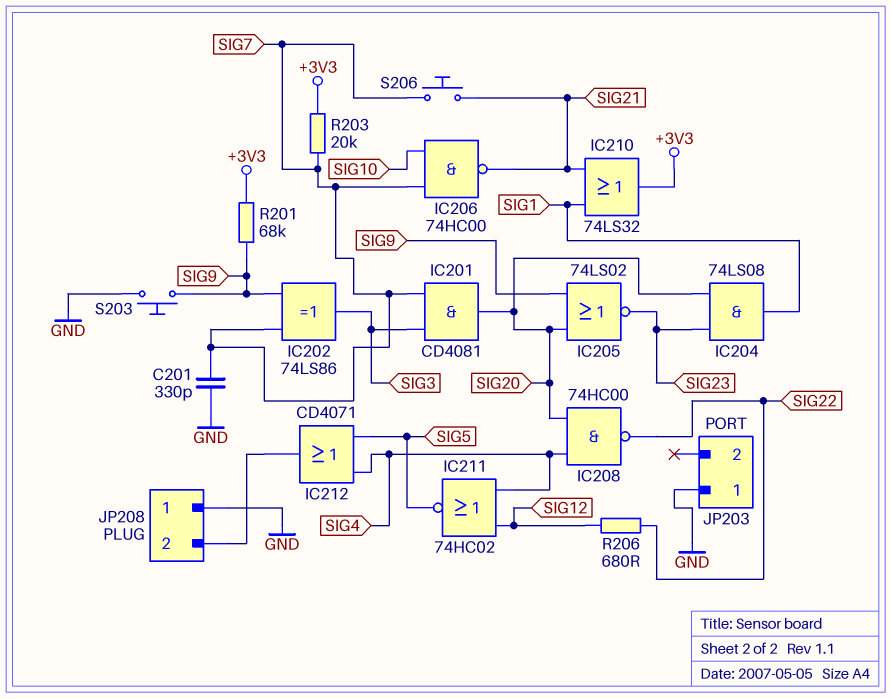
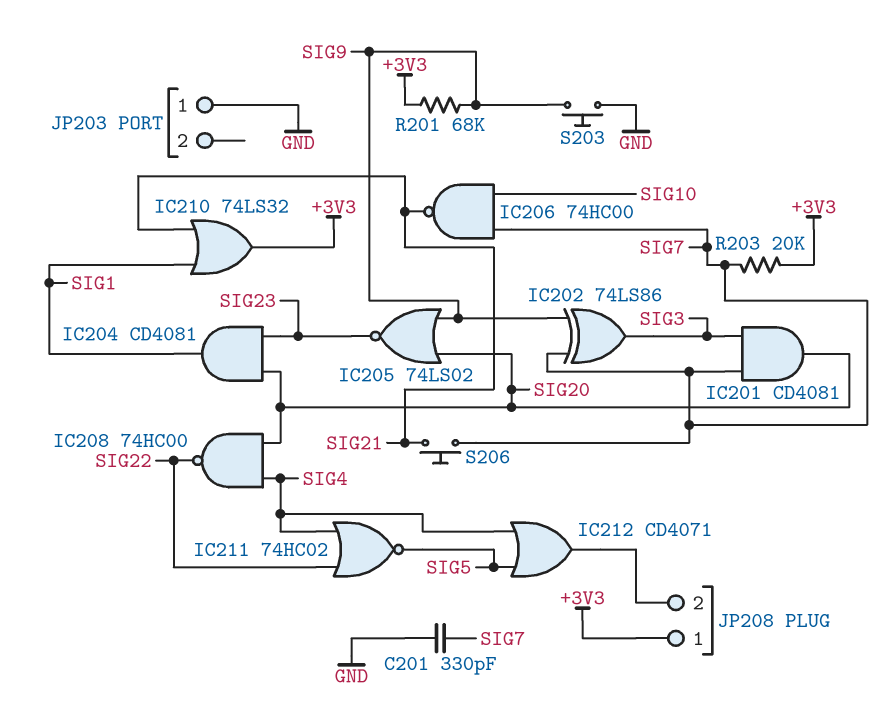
IC204: AND 74LS08 (in SIG20, in SIG23, out SIG1) -> AND CD4081 (in SIG20, in SIG23, out SIG1)
IC211: NOR 74HC02 (in SIG4, in SIG12, out SIG5) -> NOR 74HC02 (in SIG4, in SIG22, out SIG5)
JP208 pin 1: GND -> +3V3
R206: 680 (SIG12, SIG22) -> none

